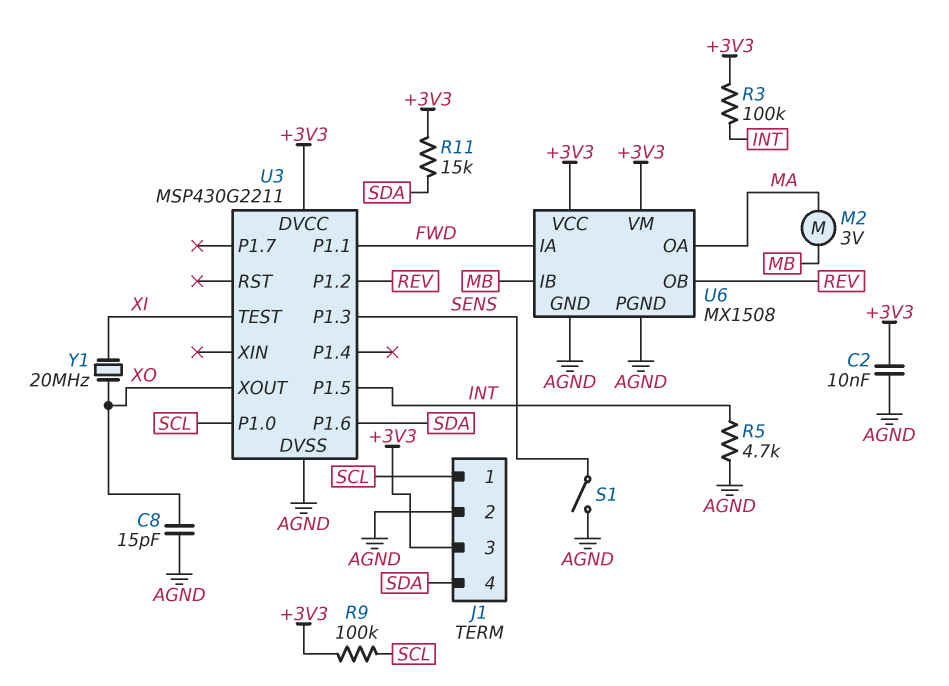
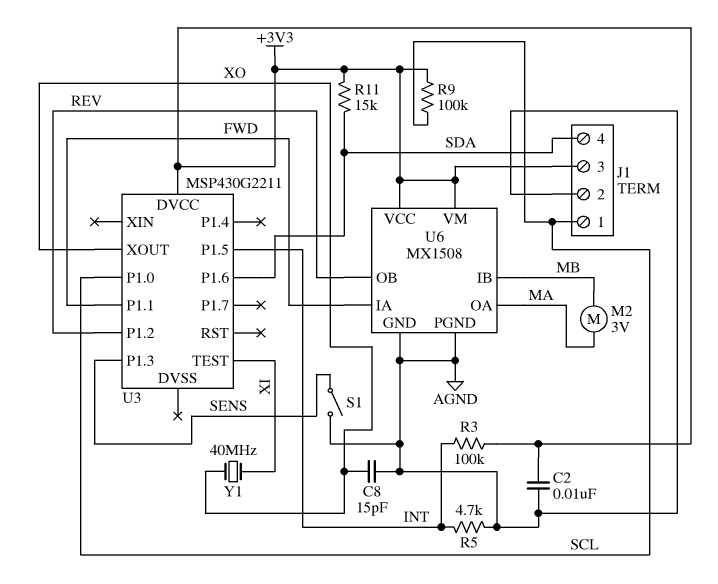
U3 pin DVSS: AGND -> none
Y1: 20MHz (XI, XO) -> 40MHz (XI, XO)

